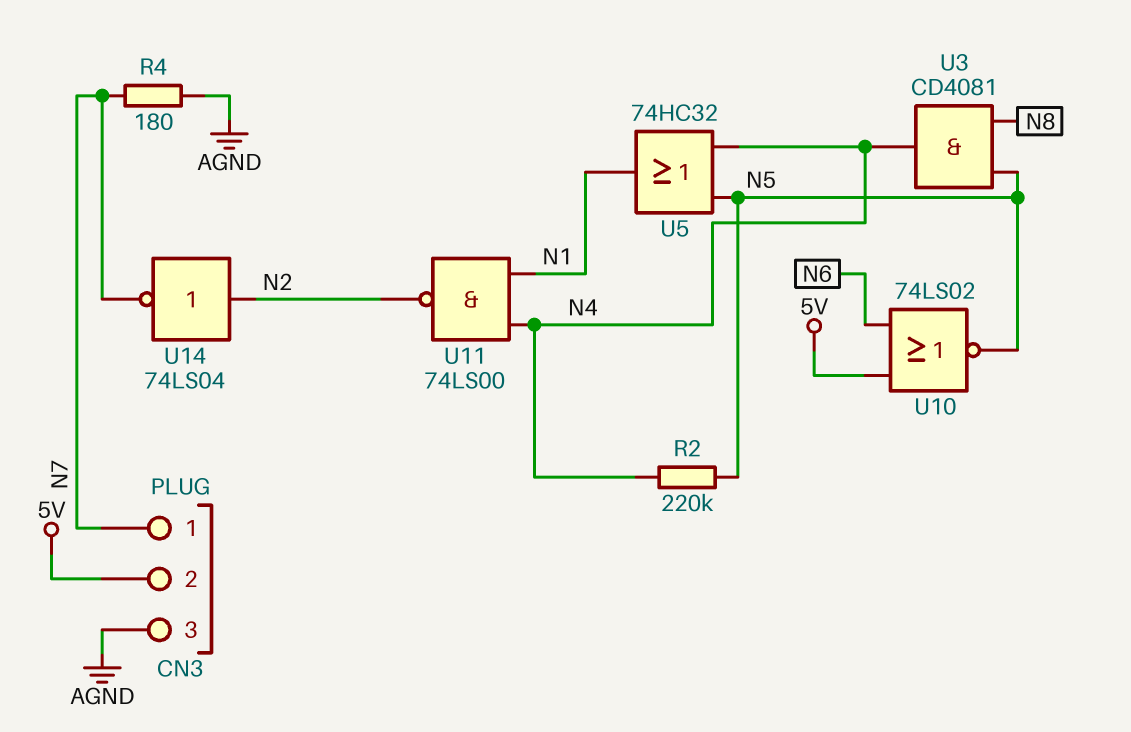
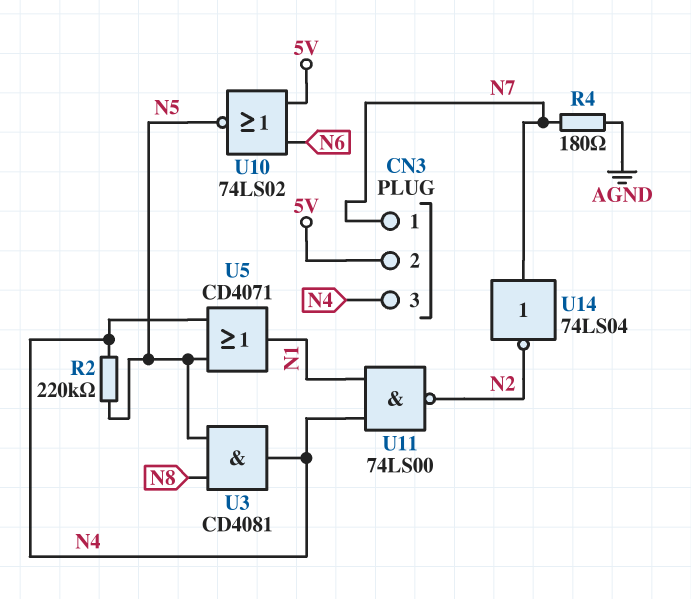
CN3 pin 3: AGND -> N4
U5: OR 74HC32 (in N4, in N5, out N1) -> OR CD4071 (in N4, in N5, out N1)
U14: NOT 74LS04 (in N2, out N7) -> NOT 74LS04 (in N7, out N2)

